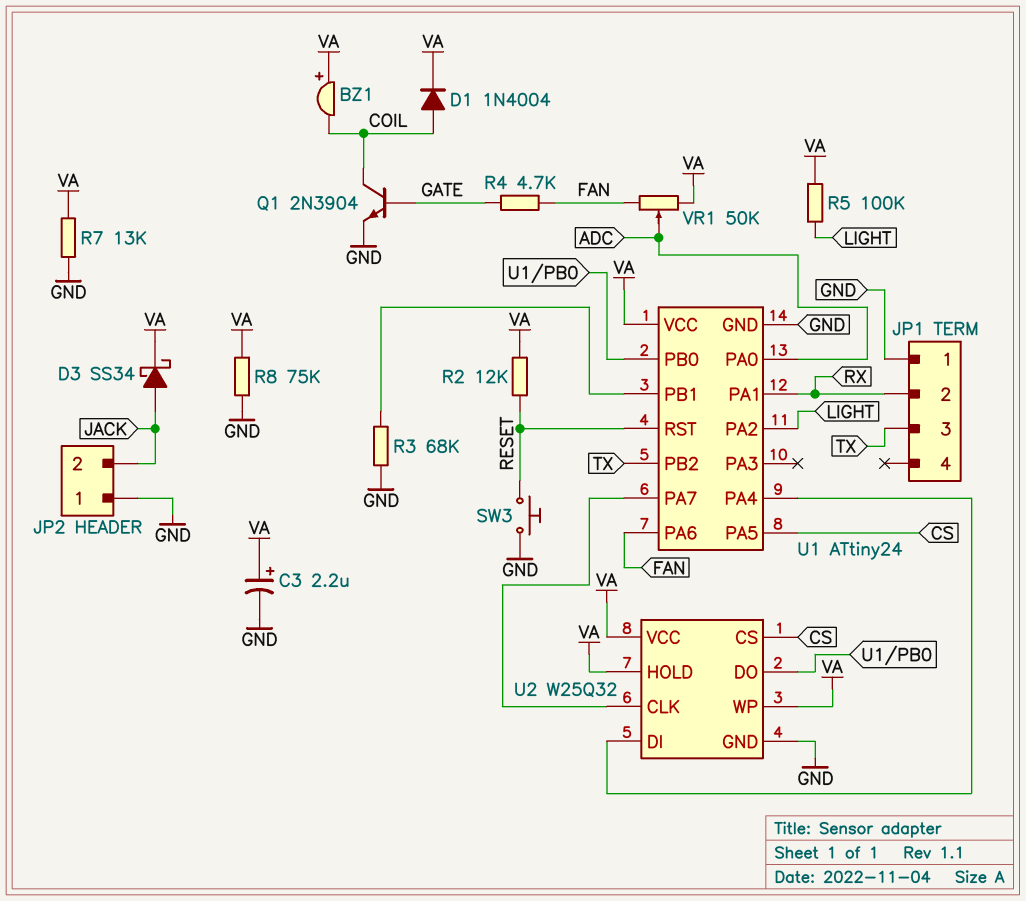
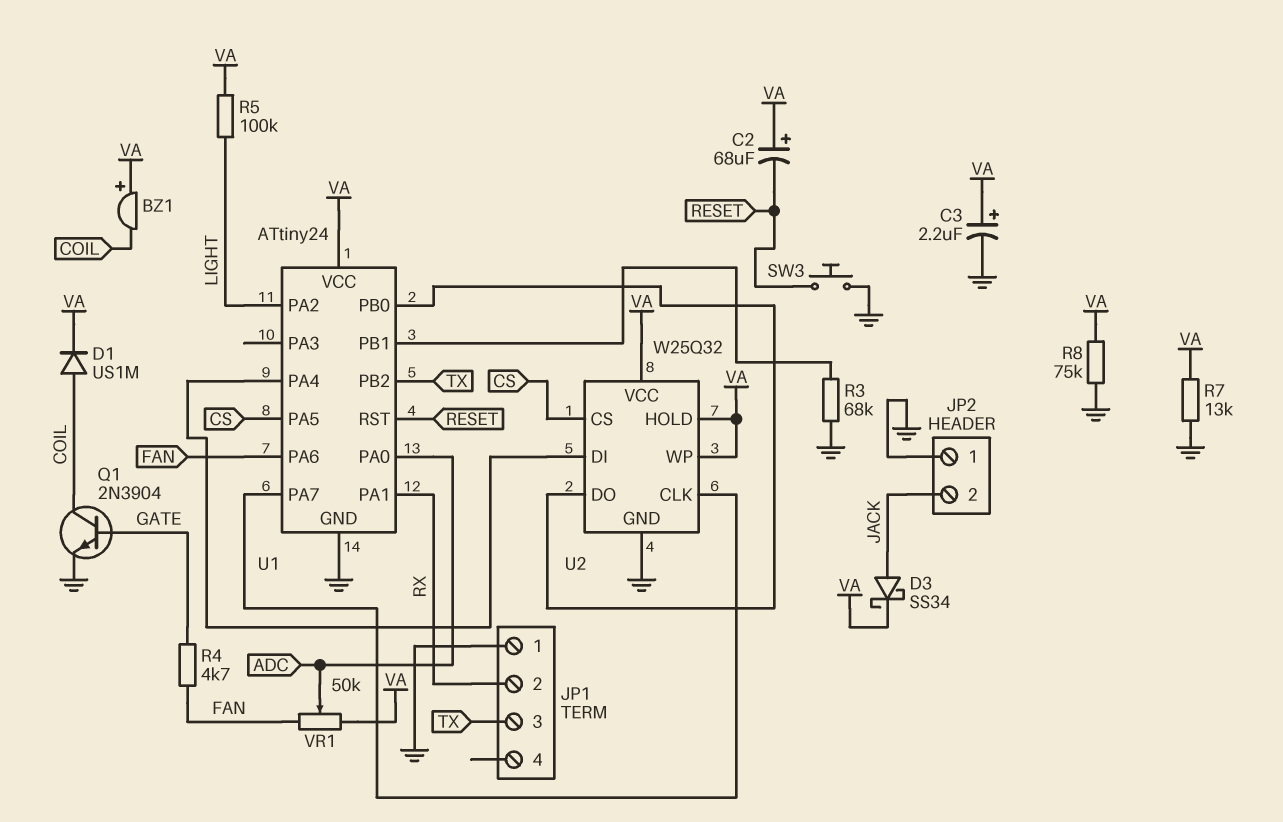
C2: none -> 68uF (plus VA, minus RESET)
D1: diode 1N4004 (A COIL, K VA) -> diode US1M (A COIL, K VA)
R2: 12k (RESET, VA) -> none

